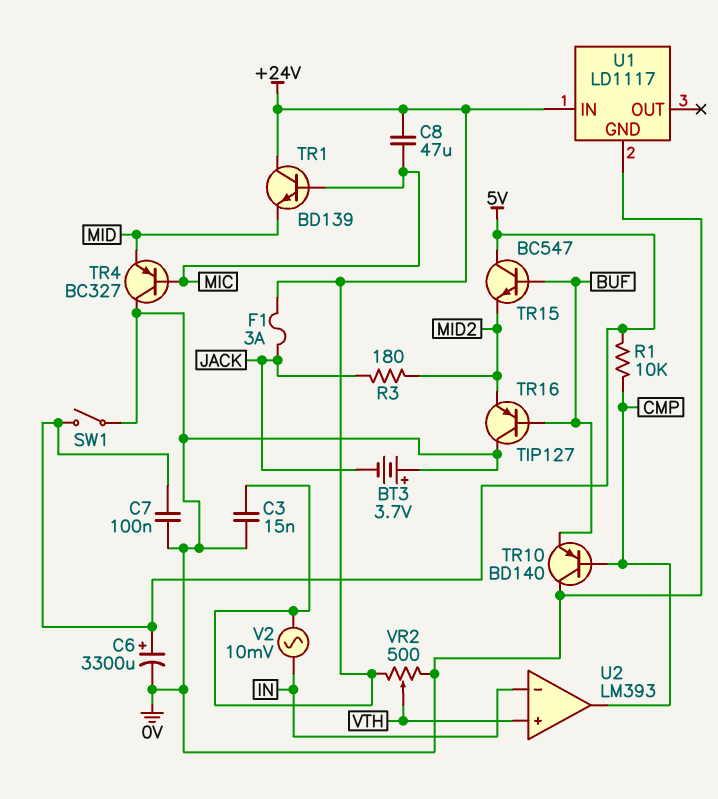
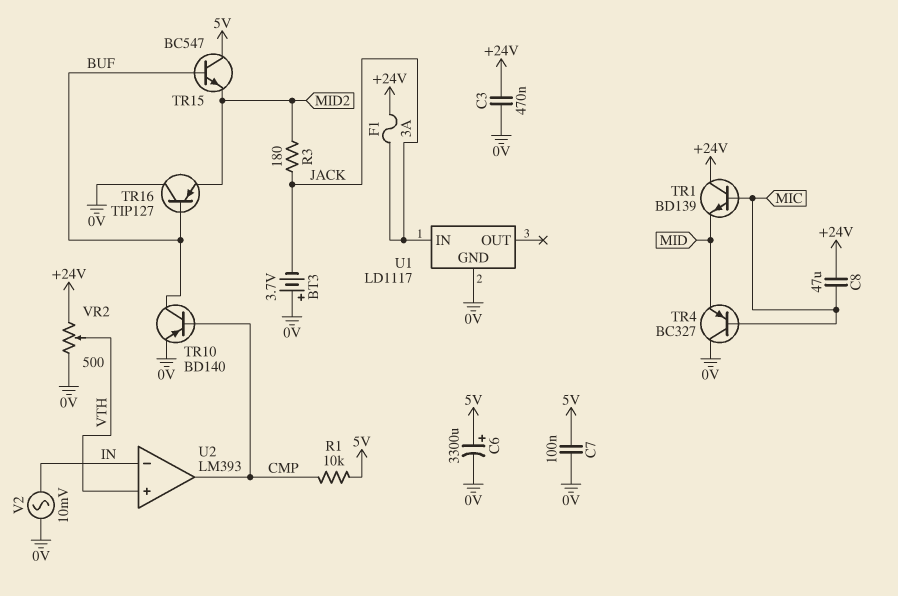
C3: 15nF (+24V, 0V) -> 470nF (+24V, 0V)
SW1: switch (0V, 5V) -> none
TR10: PNP BD140 (B CMP, C 0V, E BUF) -> PNP BD140 (B CMP, C BUF, E 0V)
U1 pin IN: +24V -> JACK
V2: AC 10mV (+24V, IN) -> AC 10mV (0V, IN)

